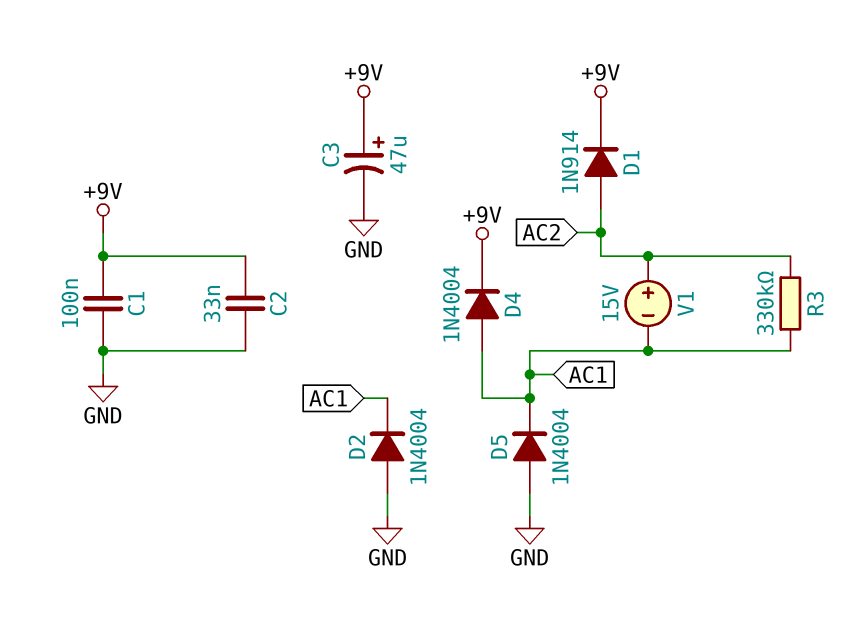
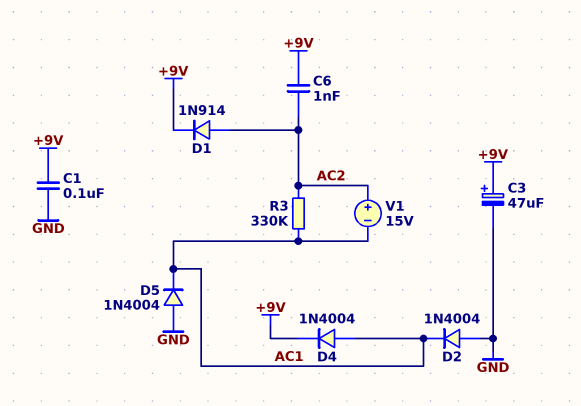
C2: 33nF (+9V, GND) -> none
C6: none -> 1nF (+9V, AC2)

